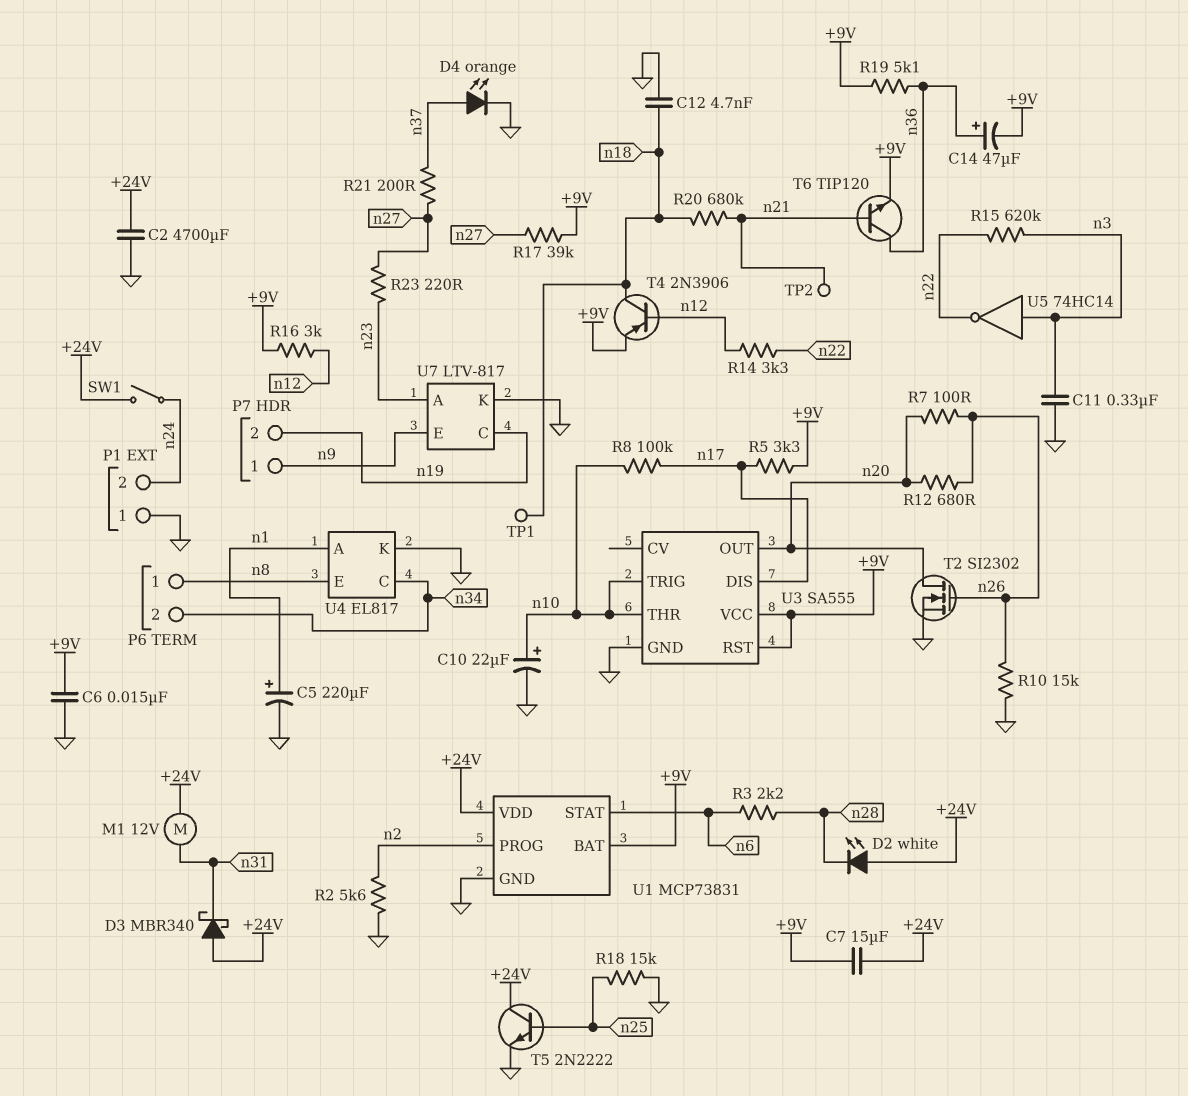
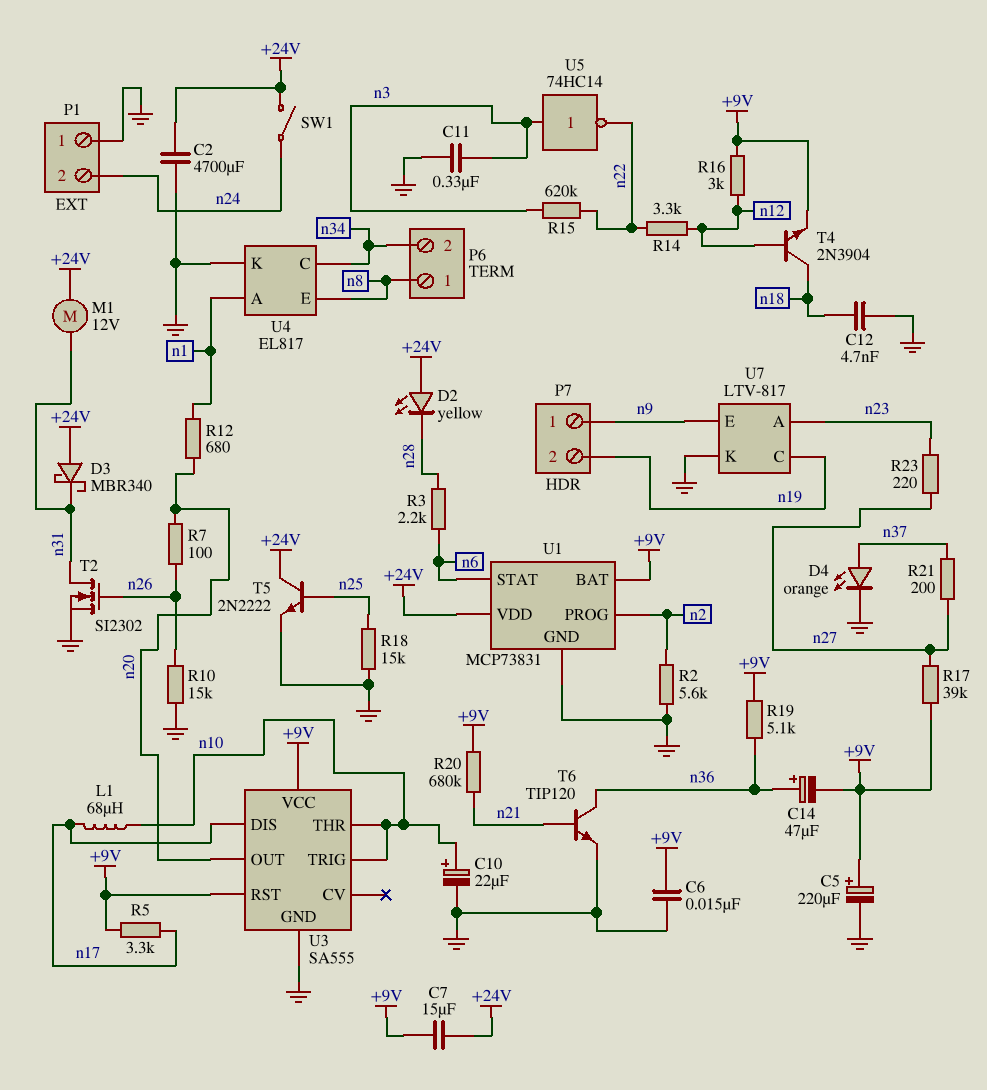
C5: 220uF (plus n1, minus GND) -> 220uF (plus +9V, minus GND)
D2: LED white (A +24V, K n28) -> LED yellow (A +24V, K n28)
L1: none -> 68uH (n10, n17)
R8: 100k (n10, n17) -> none
R12: 680 (n20, n26) -> 680 (n1, n20)
R20: 680k (n18, n21) -> 680k (+9V, n21)
T2: NMOS SI2302 (G n26, D n20, S GND) -> NMOS SI2302 (G n26, D n31, S GND)
T4: PNP 2N3906 (B n12, C n18, E +9V) -> NPN 2N3904 (B n12, C n18, E +9V)
T6: NPN TIP120 (B n21, C n36, E +9V) -> NPN TIP120 (B n21, C n36, E GND)
TP1: test point (n18) -> none
TP2: test point (n21) -> none

